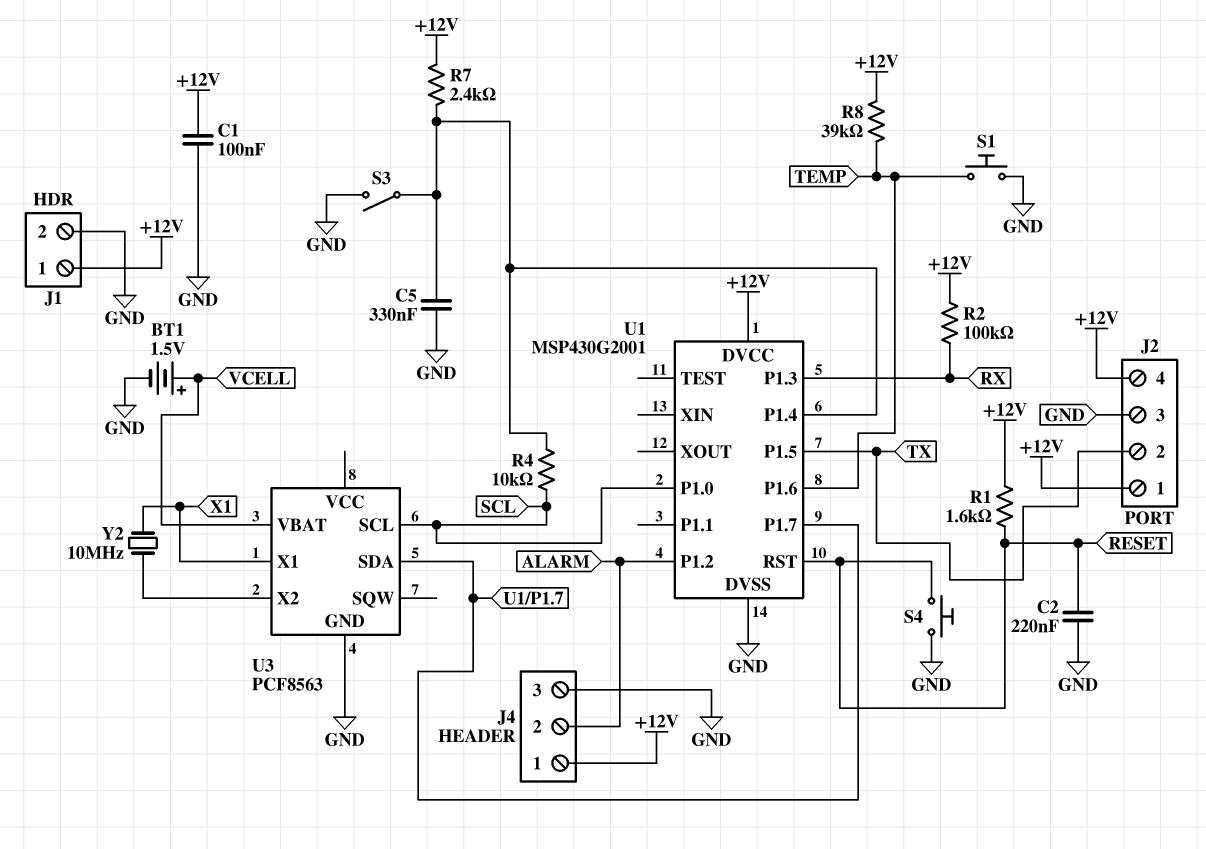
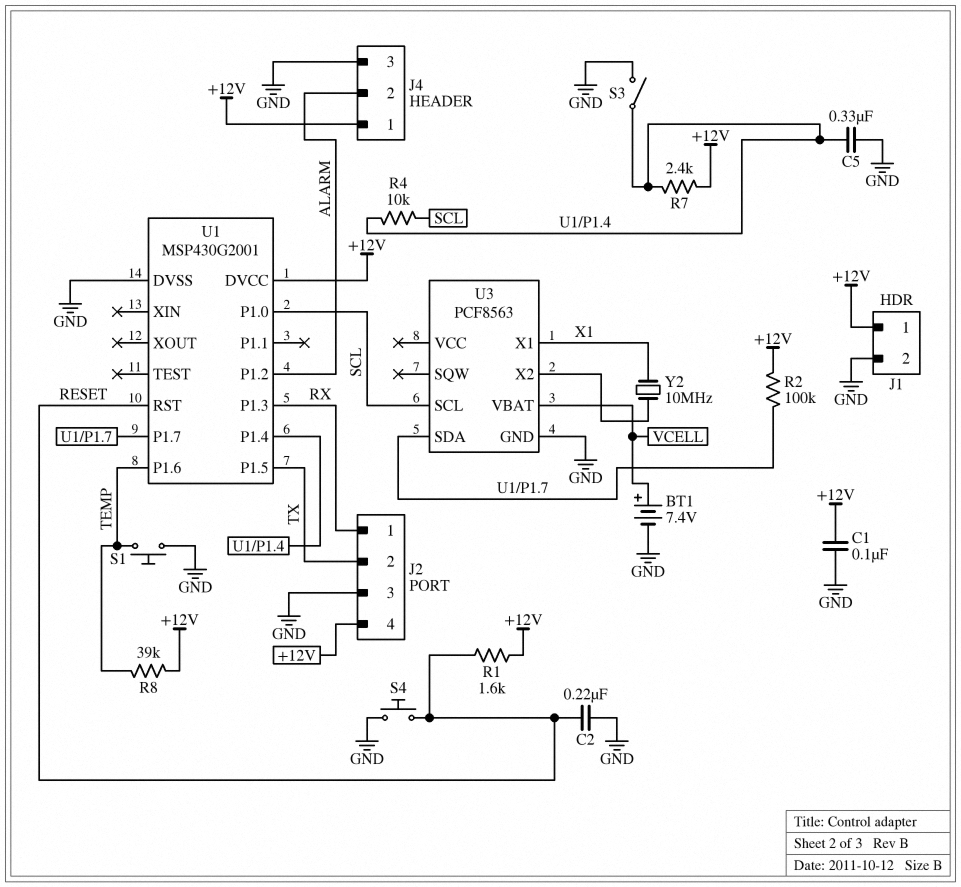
BT1: 1.5V (plus VCELL, minus GND) -> 7.4V (plus VCELL, minus GND)
J2 pin 1: +12V -> RX
R2: 100k (+12V, RX) -> 100k (+12V, U1/P1.7)

